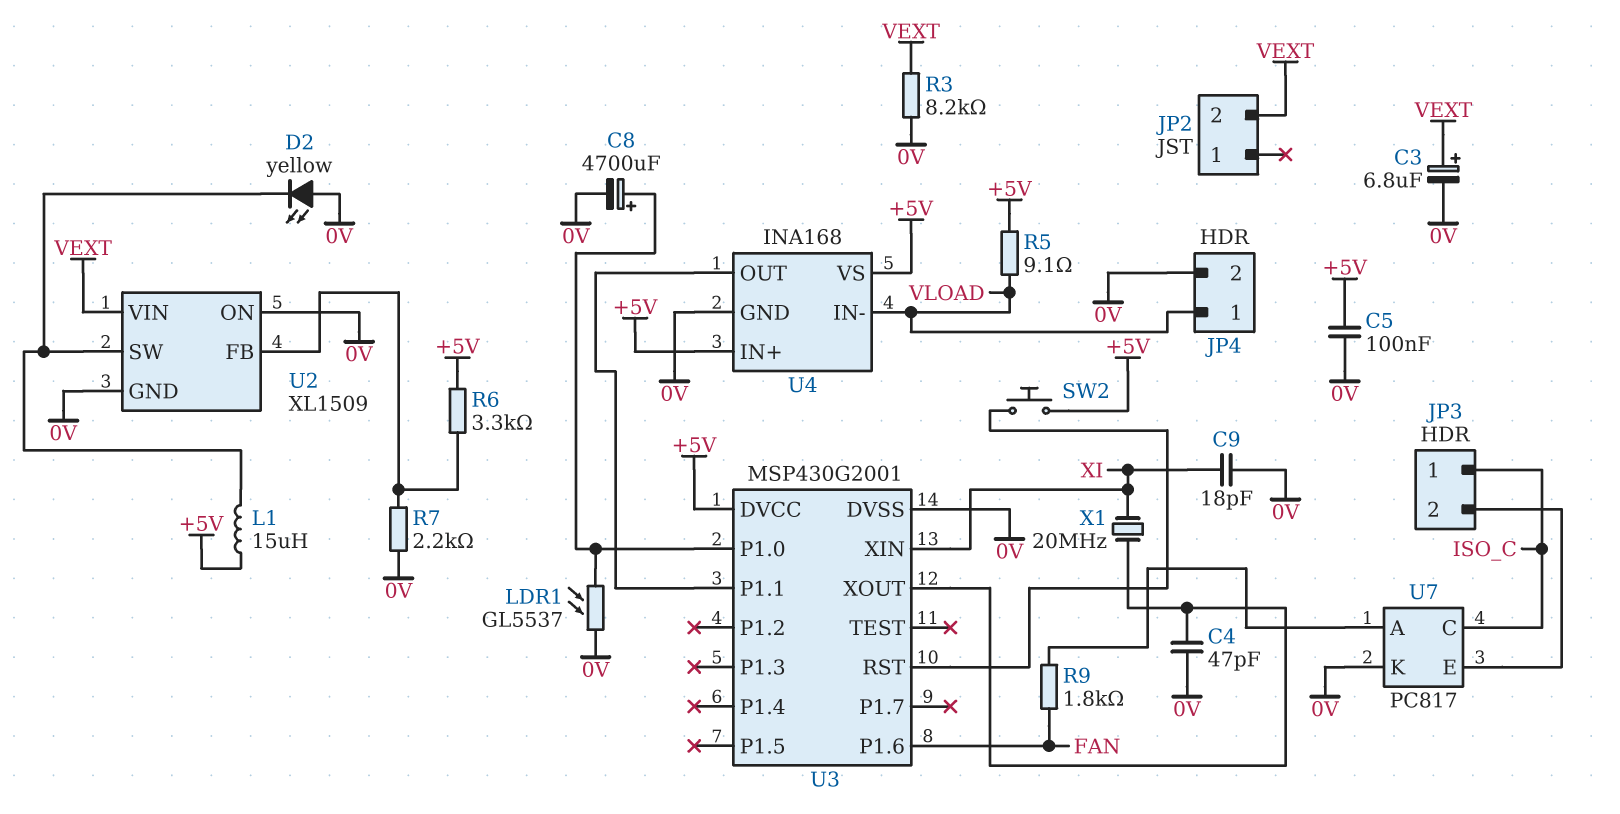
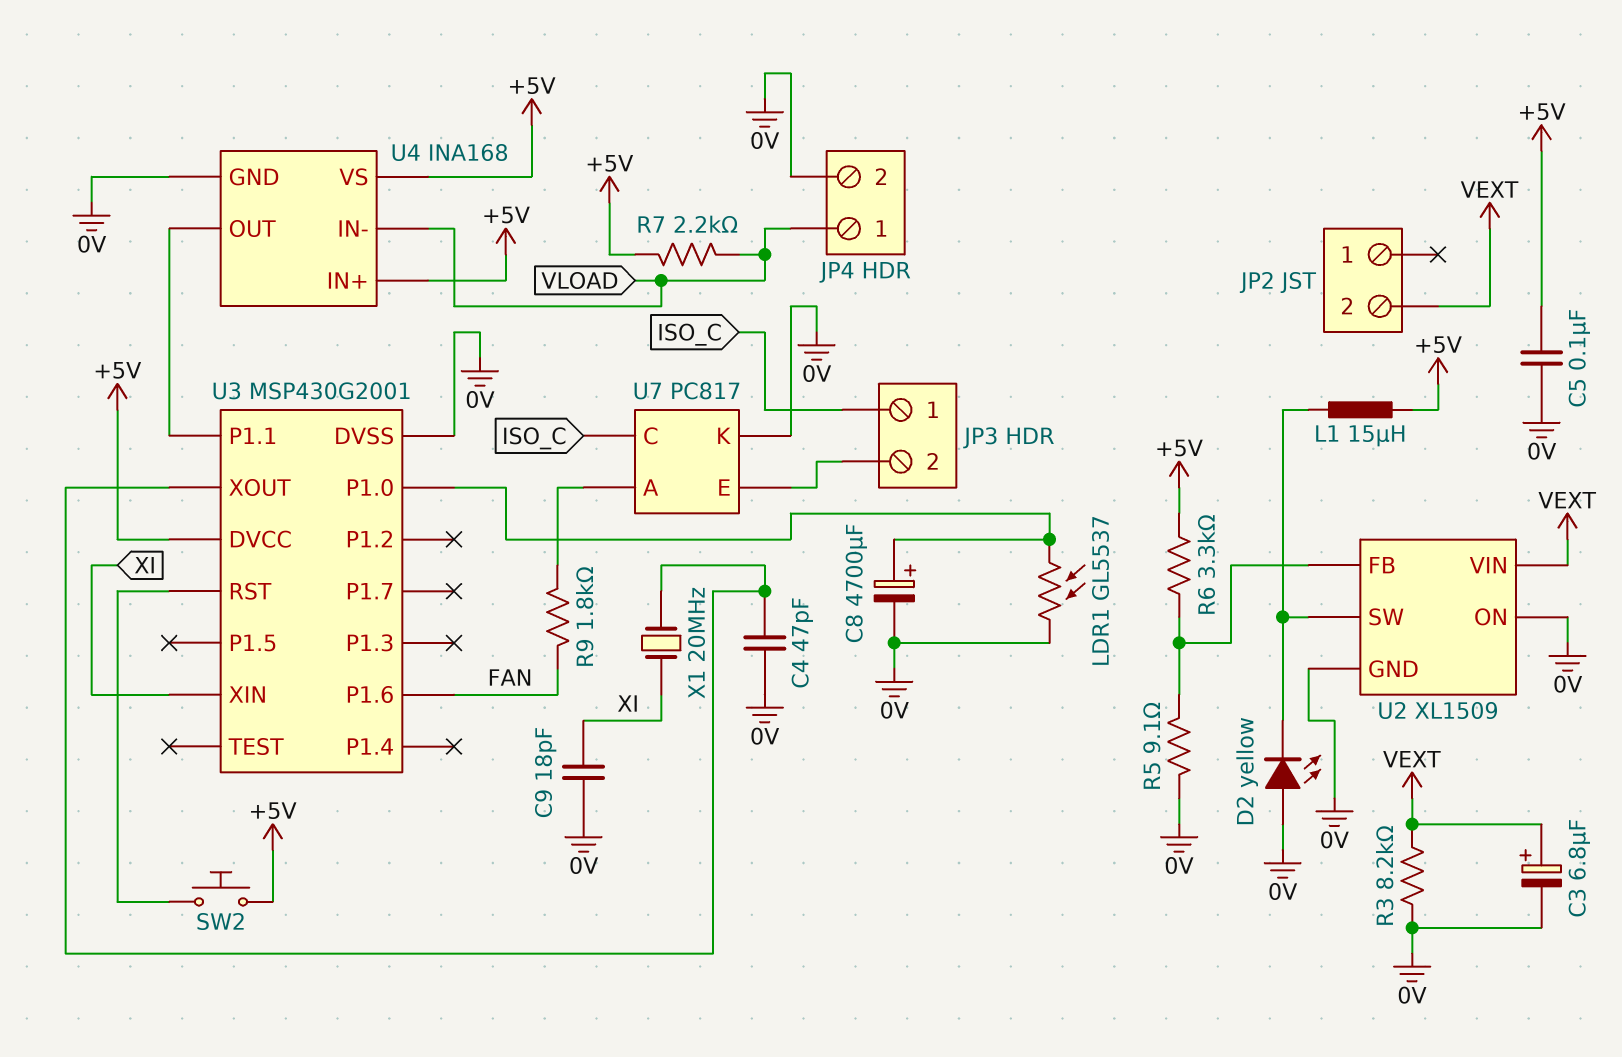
R5: 9.1 (+5V, VLOAD) -> 9.1 (0V, U2/FB)
R7: 2.2k (0V, U2/FB) -> 2.2k (+5V, VLOAD)

